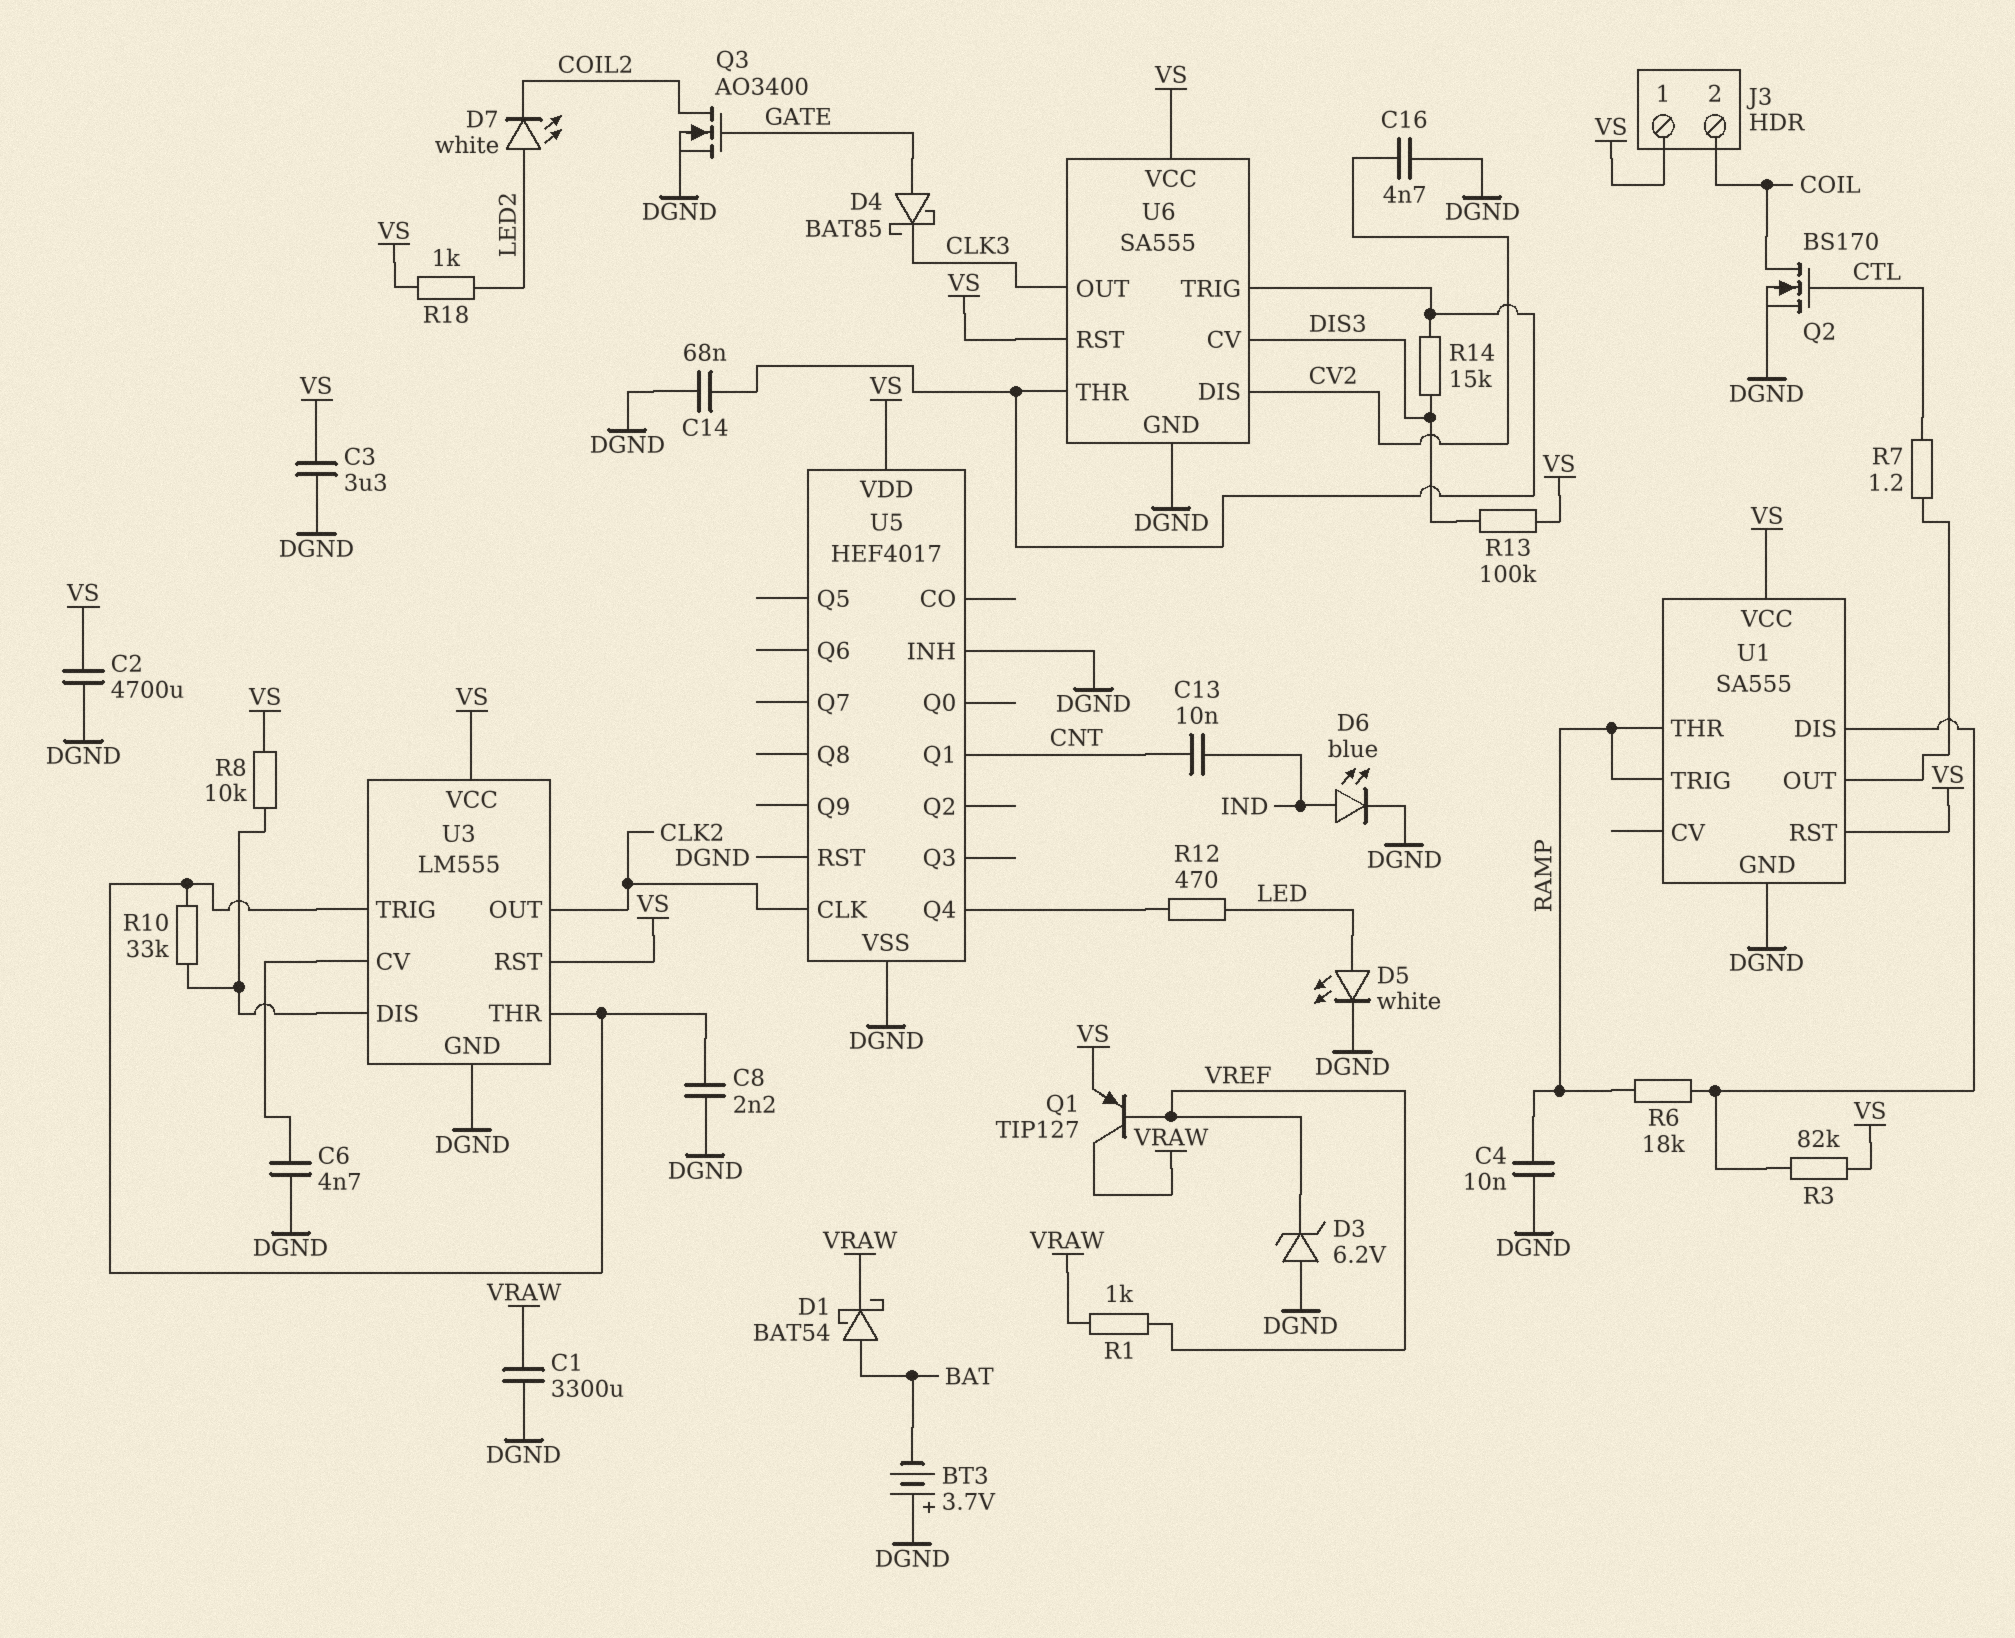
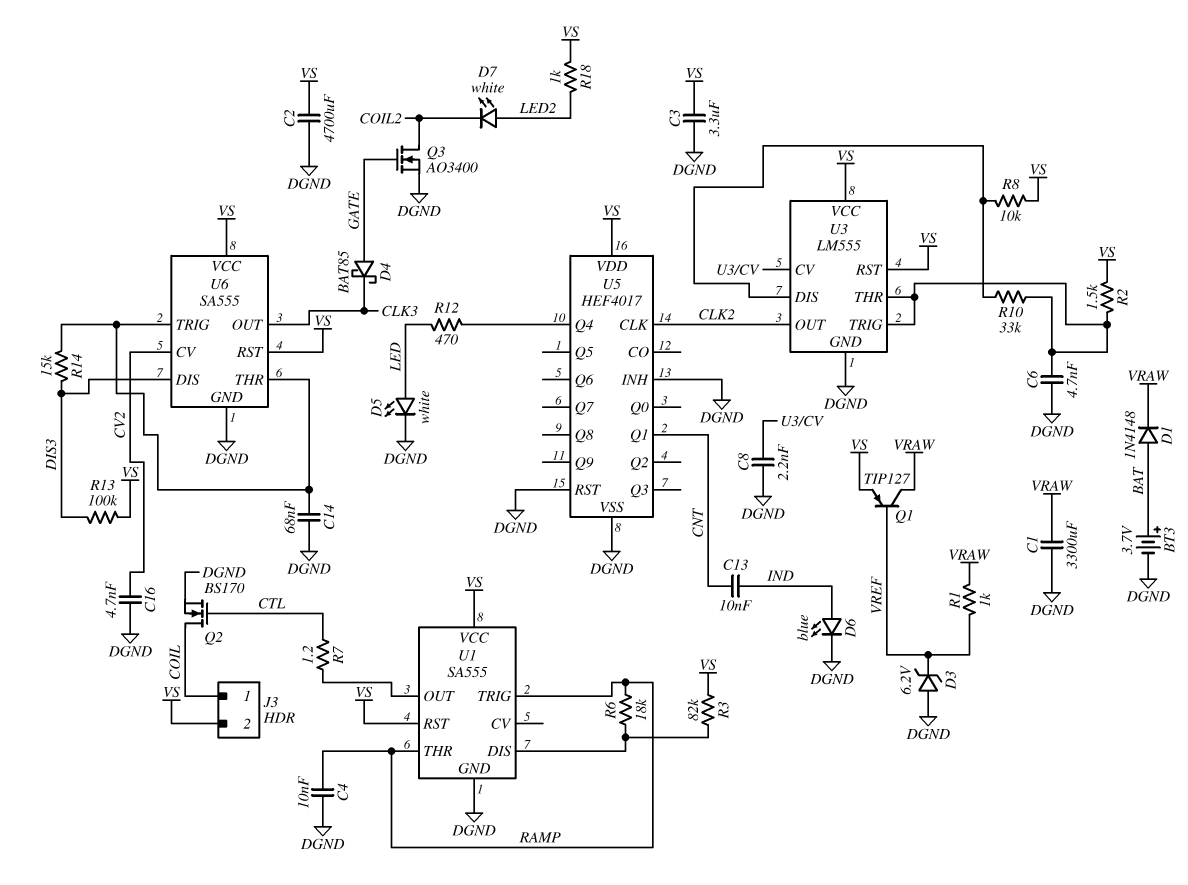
BT3: 3.7V (plus DGND, minus BAT) -> 3.7V (plus BAT, minus DGND)
C6: 4.7nF (DGND, U3/CV) -> 4.7nF (DGND, U3/THR)
C8: 2.2nF (DGND, U3/THR) -> 2.2nF (DGND, U3/CV)
D1: schottky BAT54 (A BAT, K VRAW) -> diode 1N4148 (A BAT, K VRAW)
J3 pin 1: VS -> COIL
J3 pin 2: COIL -> VS
R2: none -> 1.5k (U3/THR, VS)
U6 pin CV: DIS3 -> CV2
U6 pin DIS: CV2 -> DIS3

